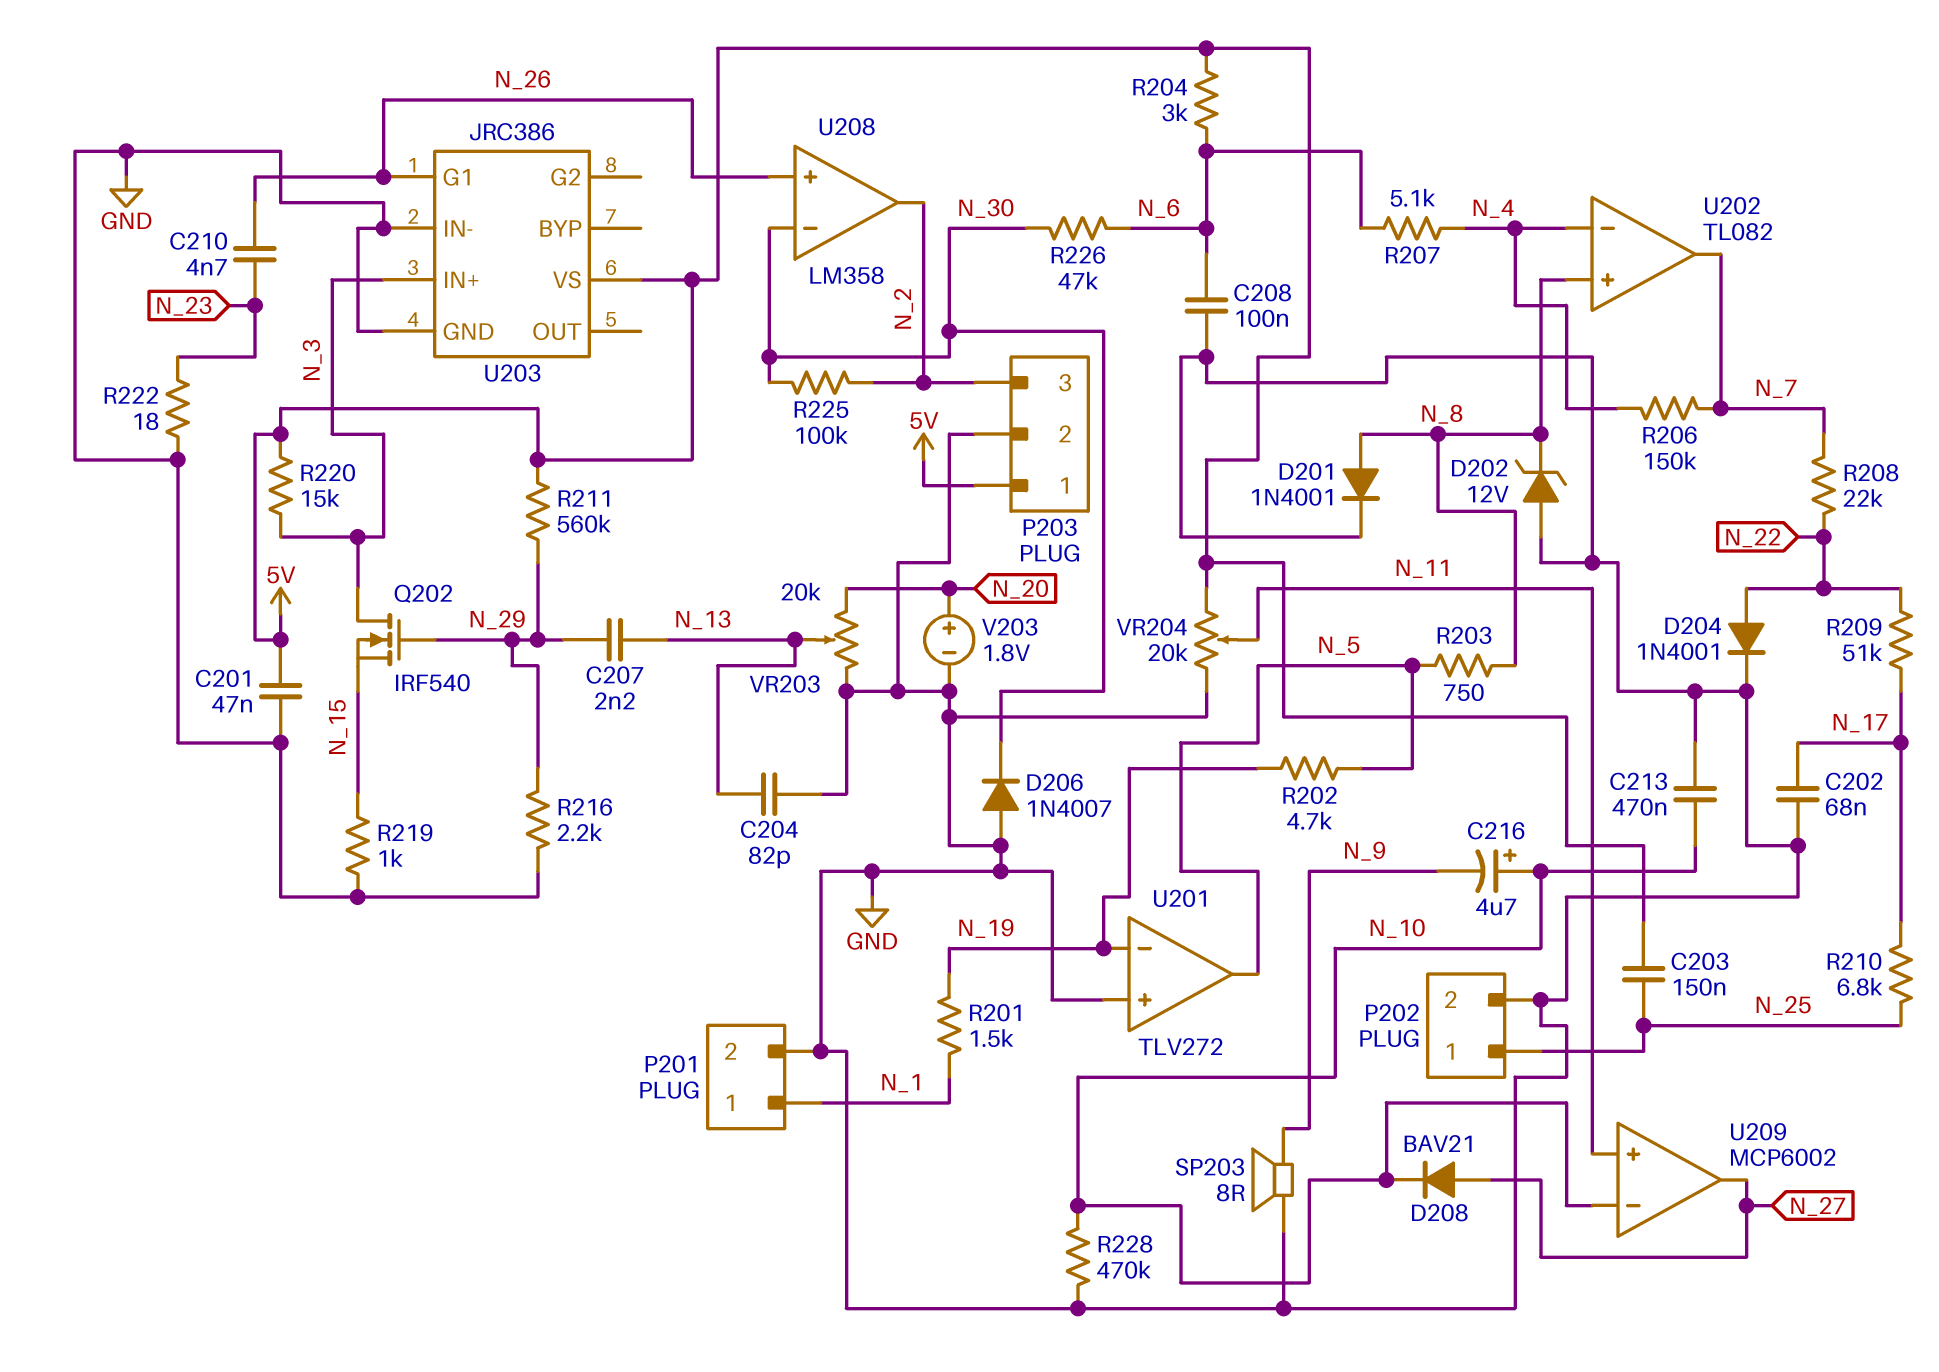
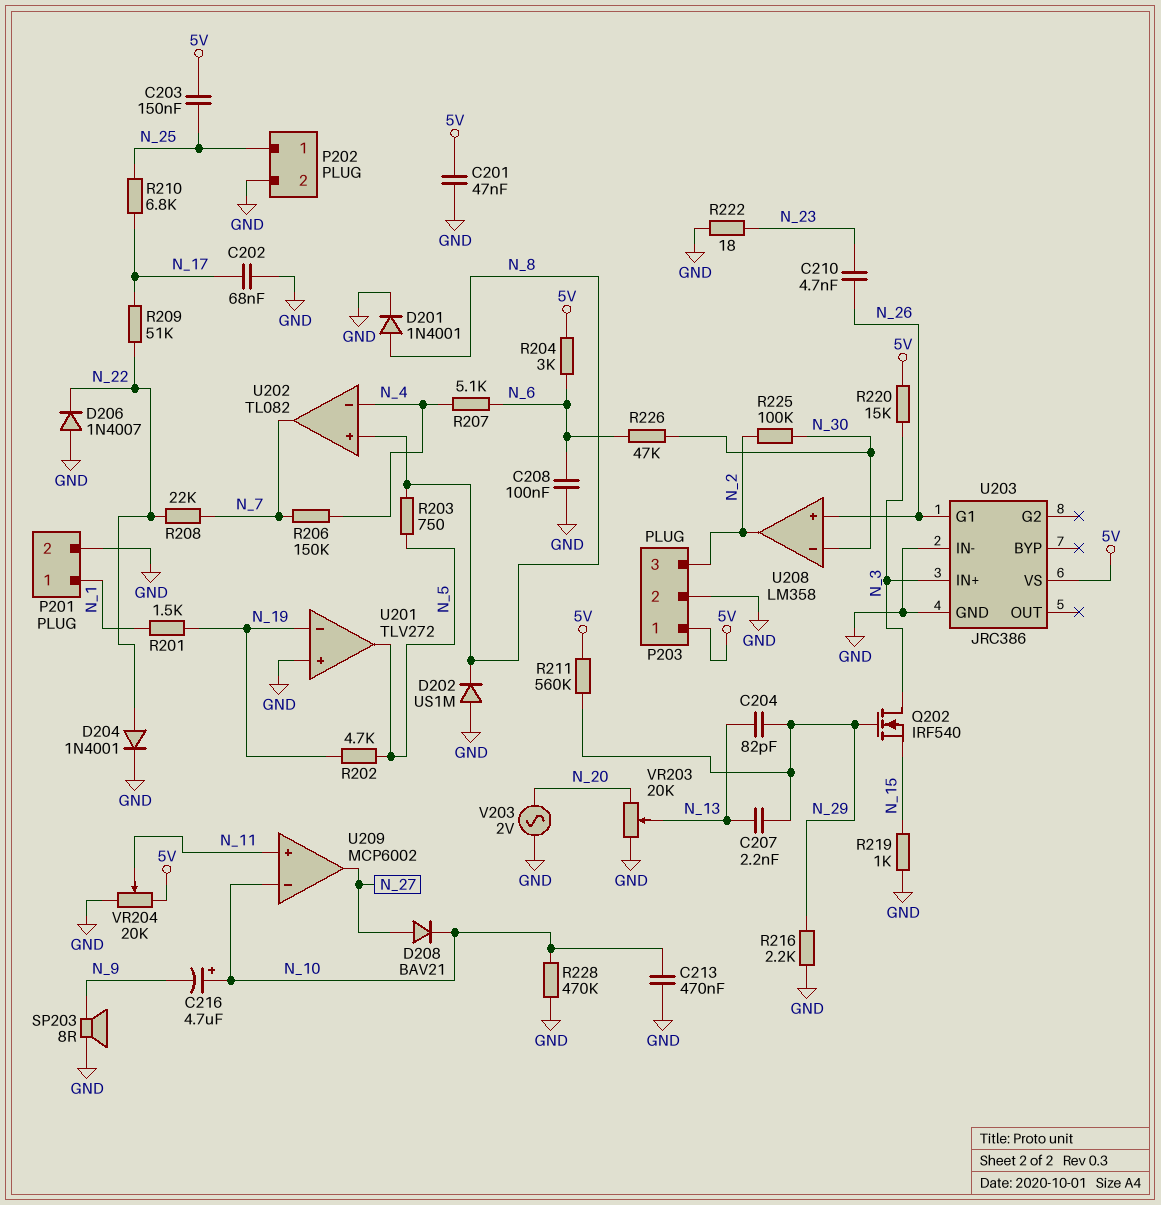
C204: 82pF (GND, N_13) -> 82pF (N_13, N_29)
D202: zener 12V (A GND, K N_8) -> diode US1M (A GND, K N_8)
D206: diode 1N4007 (A GND, K N_30) -> diode 1N4007 (A GND, K N_22)
V203: 1.8V (plus N_20, minus GND) -> AC 2V (GND, N_20)

